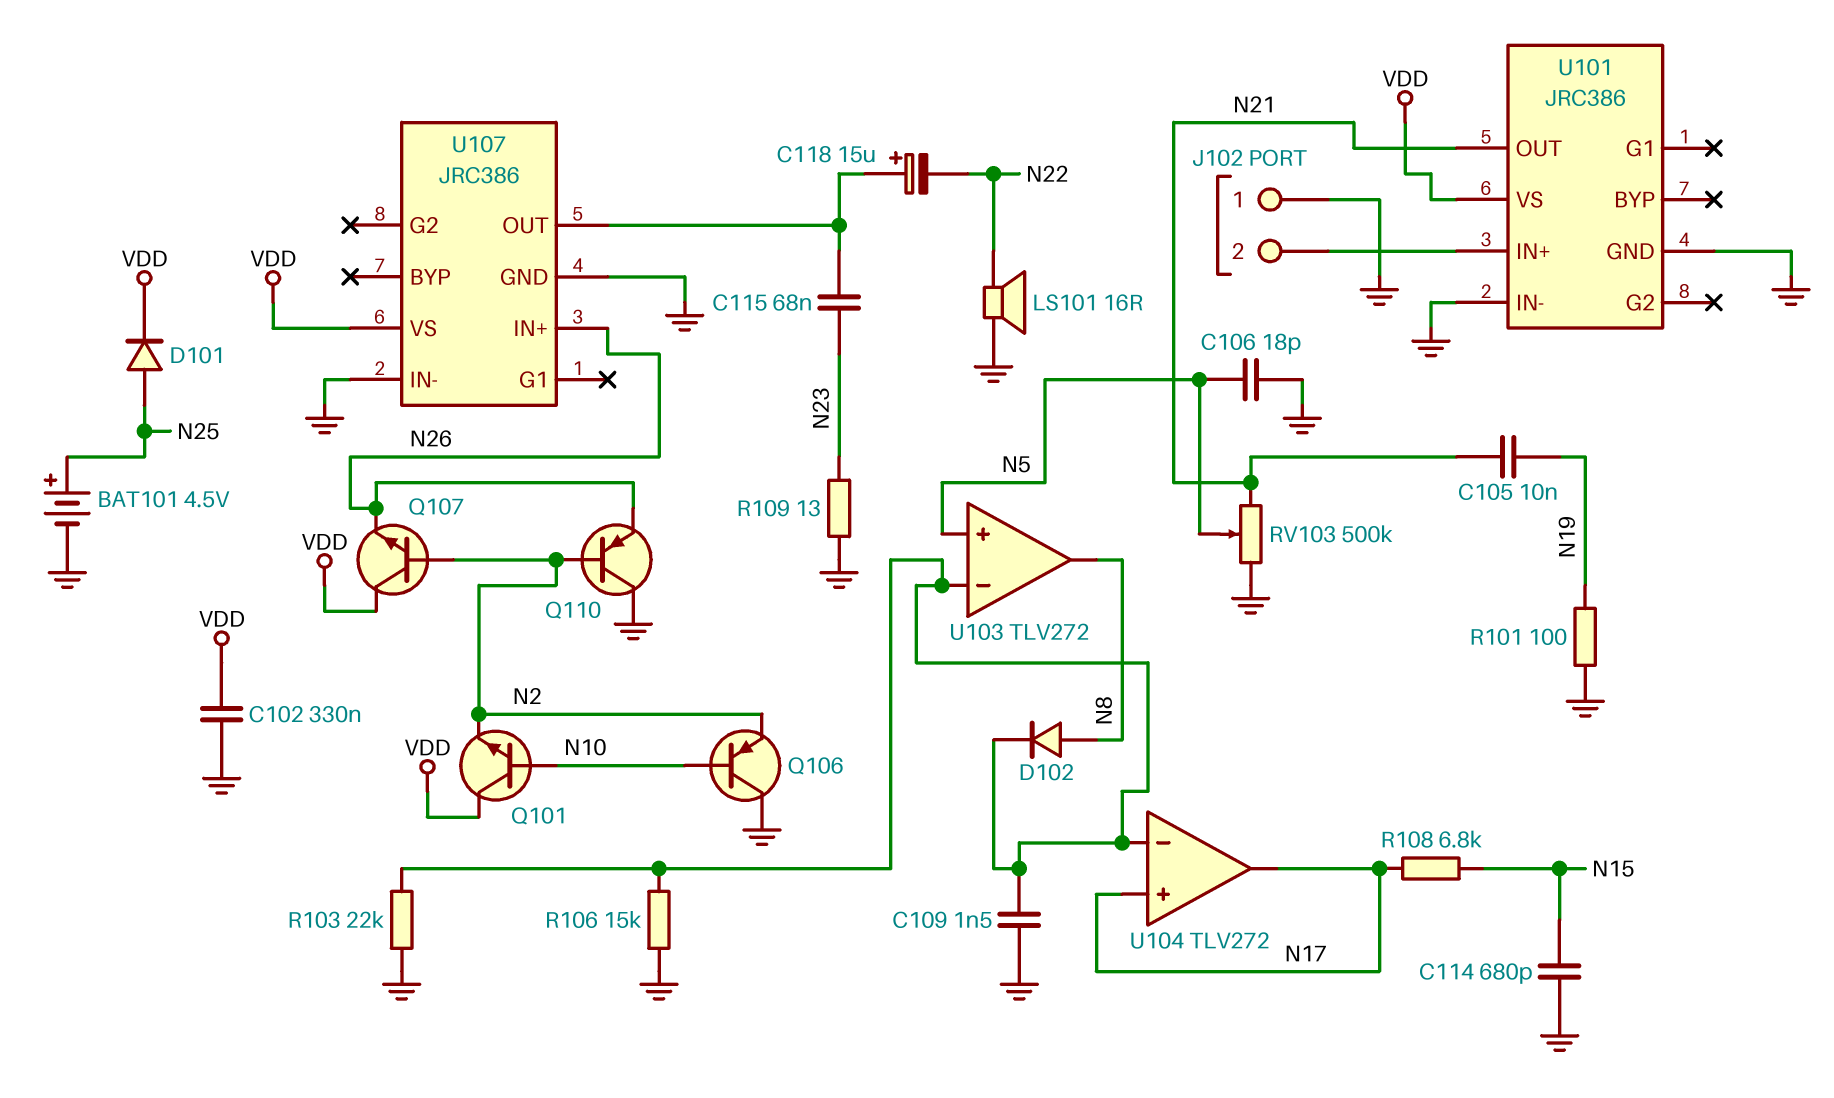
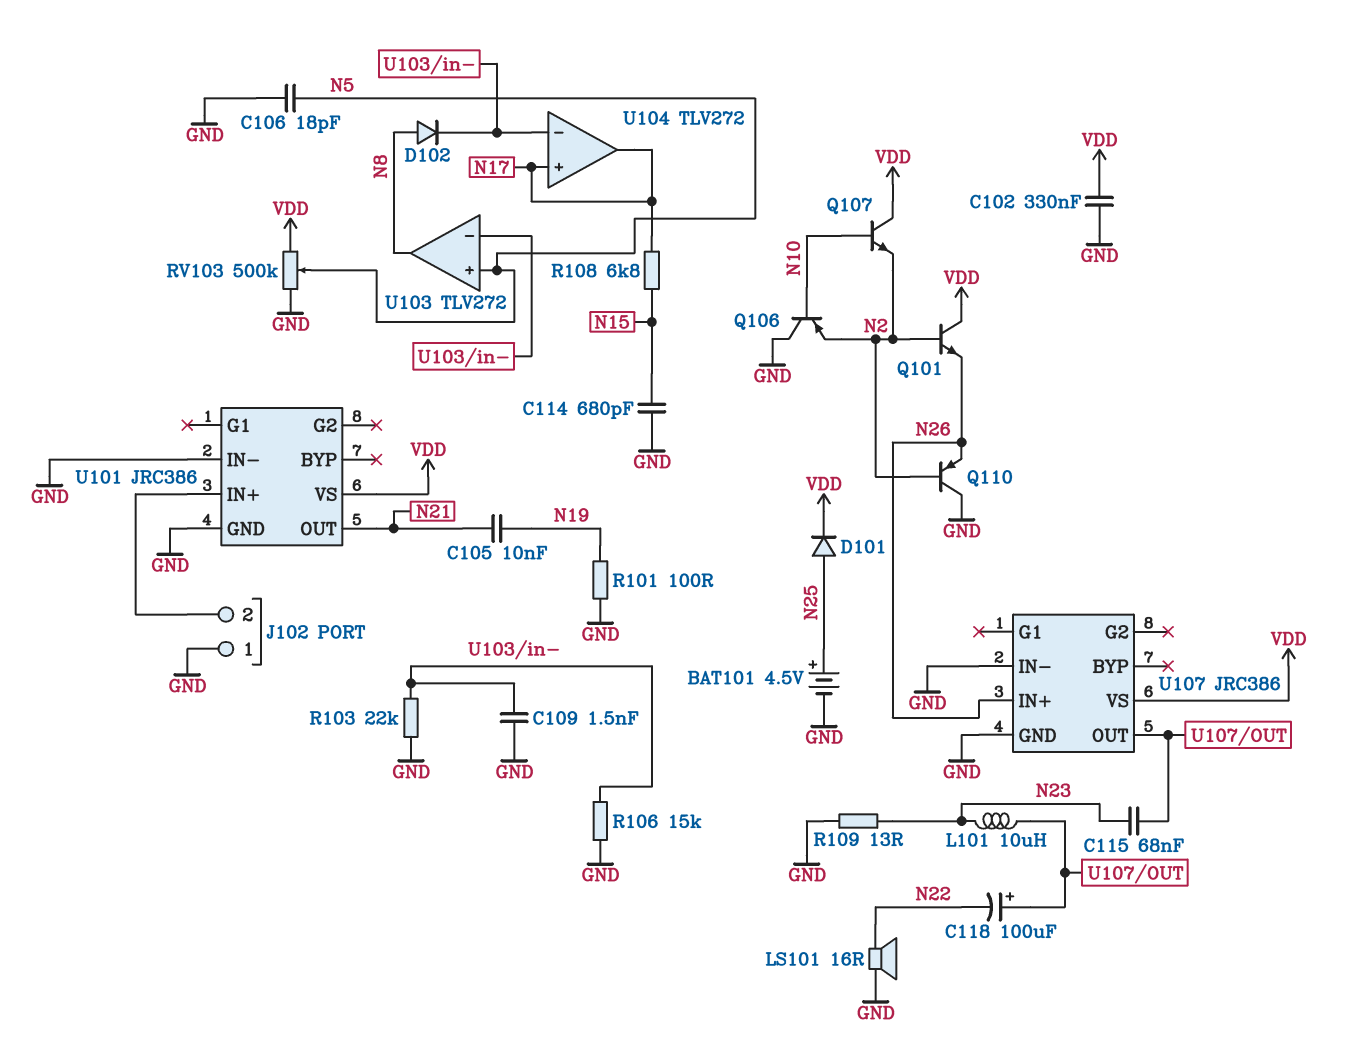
C118: 15uF (plus U107/OUT, minus N22) -> 100uF (plus U107/OUT, minus N22)
L101: none -> 10uH (N23, U107/OUT)
Q101: NPN (B N10, C VDD, E N2) -> NPN (B N2, C VDD, E N26)
Q107: NPN (B N2, C VDD, E N26) -> NPN (B N10, C VDD, E N2)
RV103: 500k (GND, N21, wiper N5) -> 500k (GND, VDD, wiper N5)

